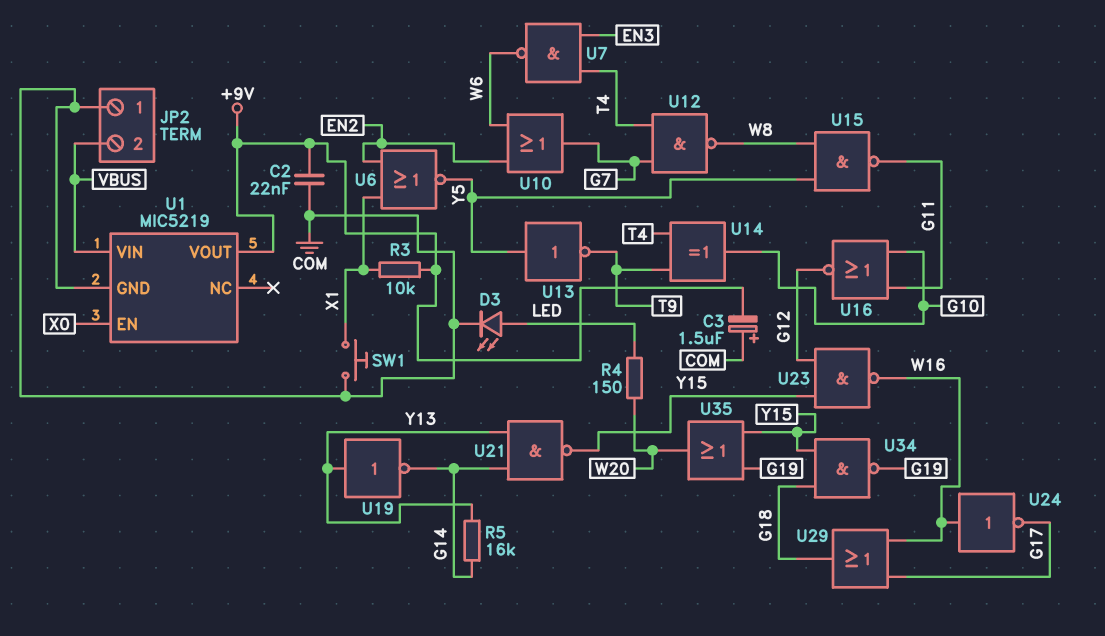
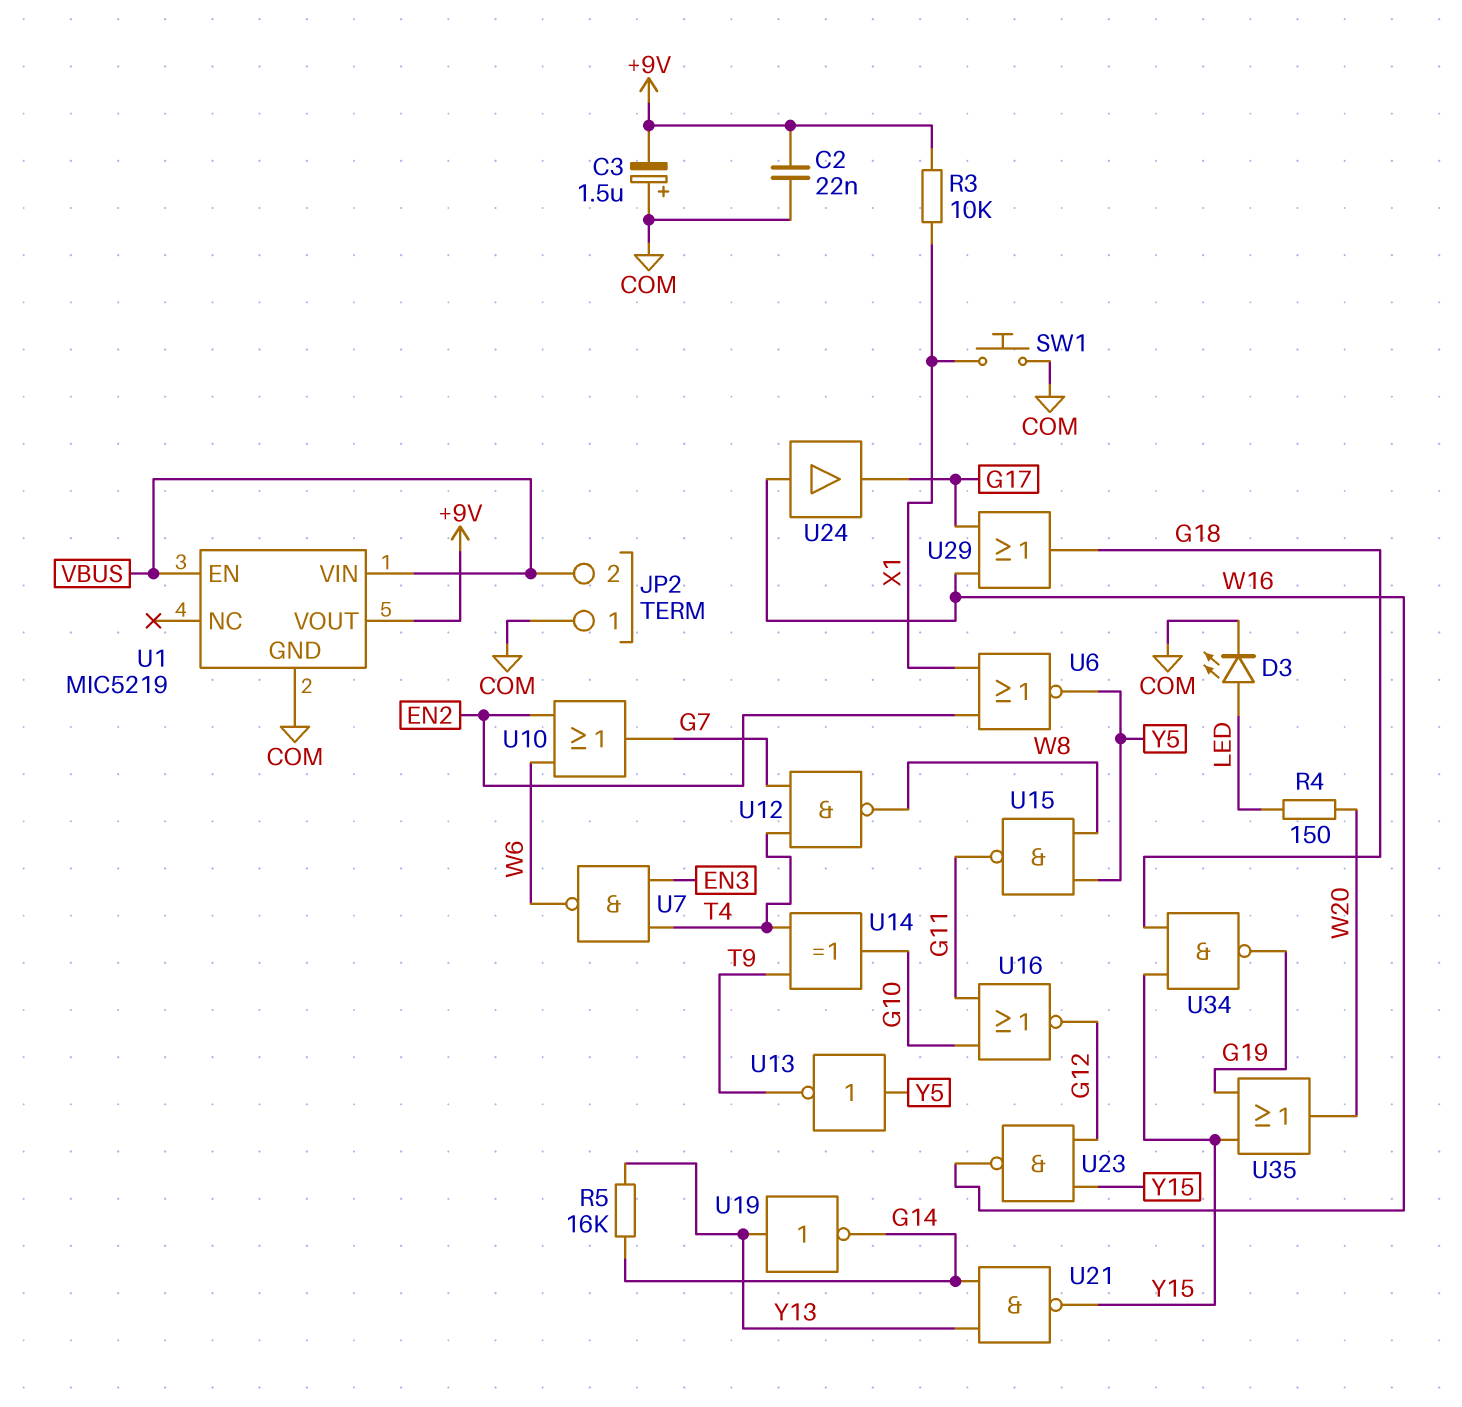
U1 pin EN: X0 -> VBUS
U24: NOT (in W16, out G17) -> buffer (in W16, out G17)

